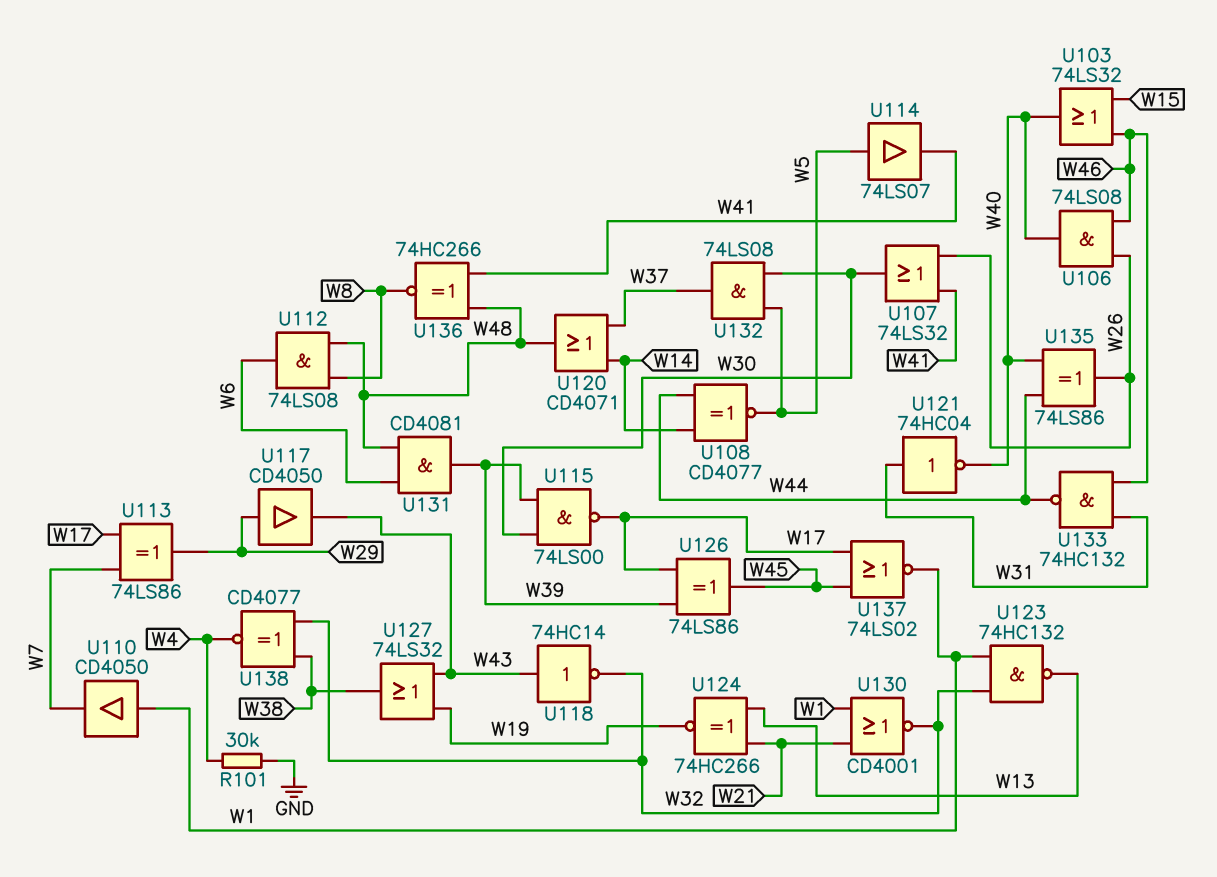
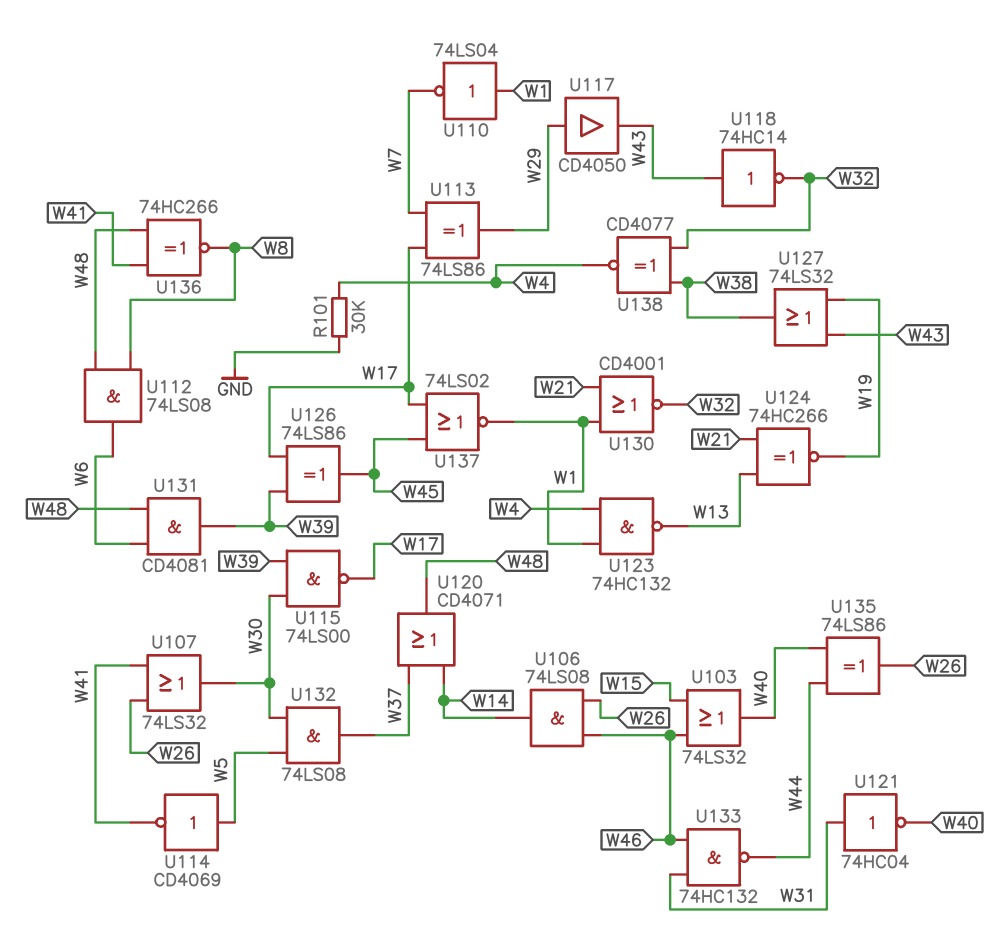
U106: AND 74LS08 (in W26, in W46, out W40) -> AND 74LS08 (in W26, in W46, out W14)
U108: XNOR CD4077 (in W14, in W44, out W5) -> none
U110: buffer CD4050 (in W1, out W7) -> NOT 74LS04 (in W1, out W7)
U114: buffer 74LS07 (in W5, out W41) -> NOT CD4069 (in W5, out W41)
U123: NAND 74HC132 (in W1, in W32, out W13) -> NAND 74HC132 (in W1, in W4, out W13)

